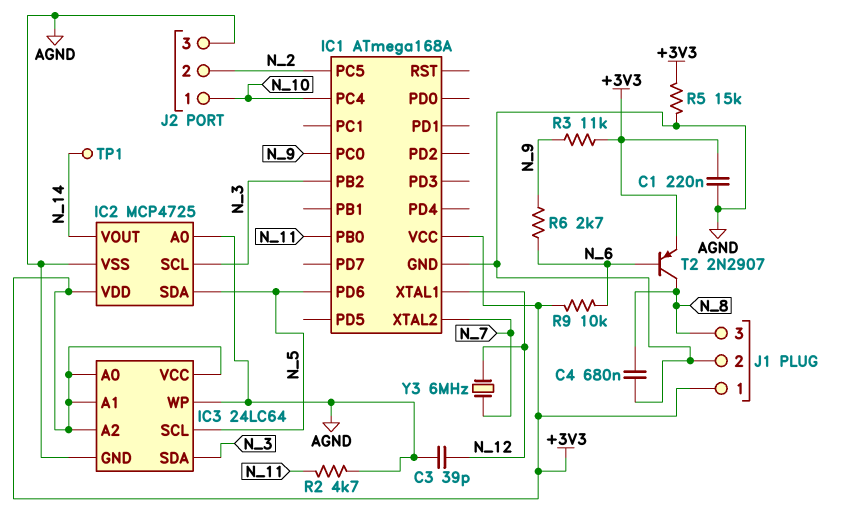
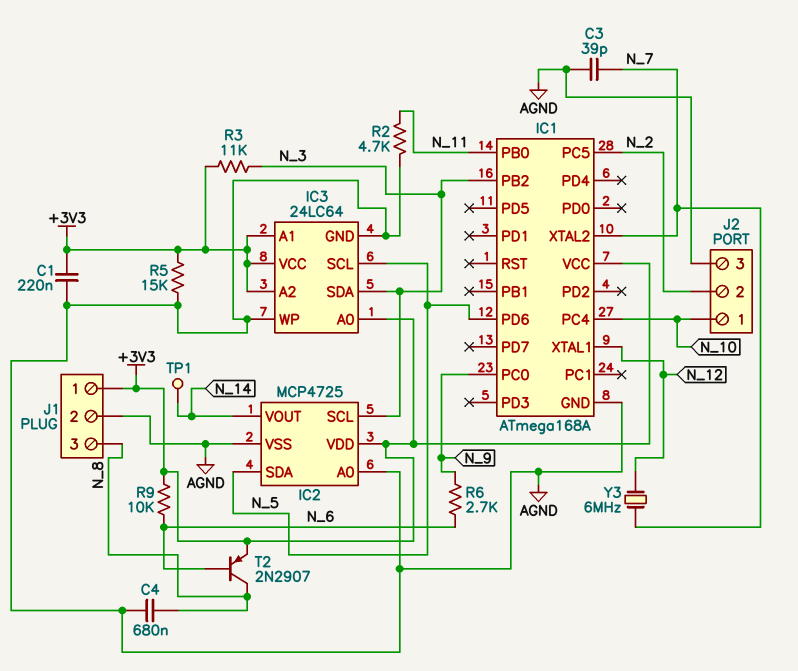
C3: 39pF (AGND, N_12) -> 39pF (AGND, N_7)
R3: 11k (+3V3, N_9) -> 11k (+3V3, N_3)

